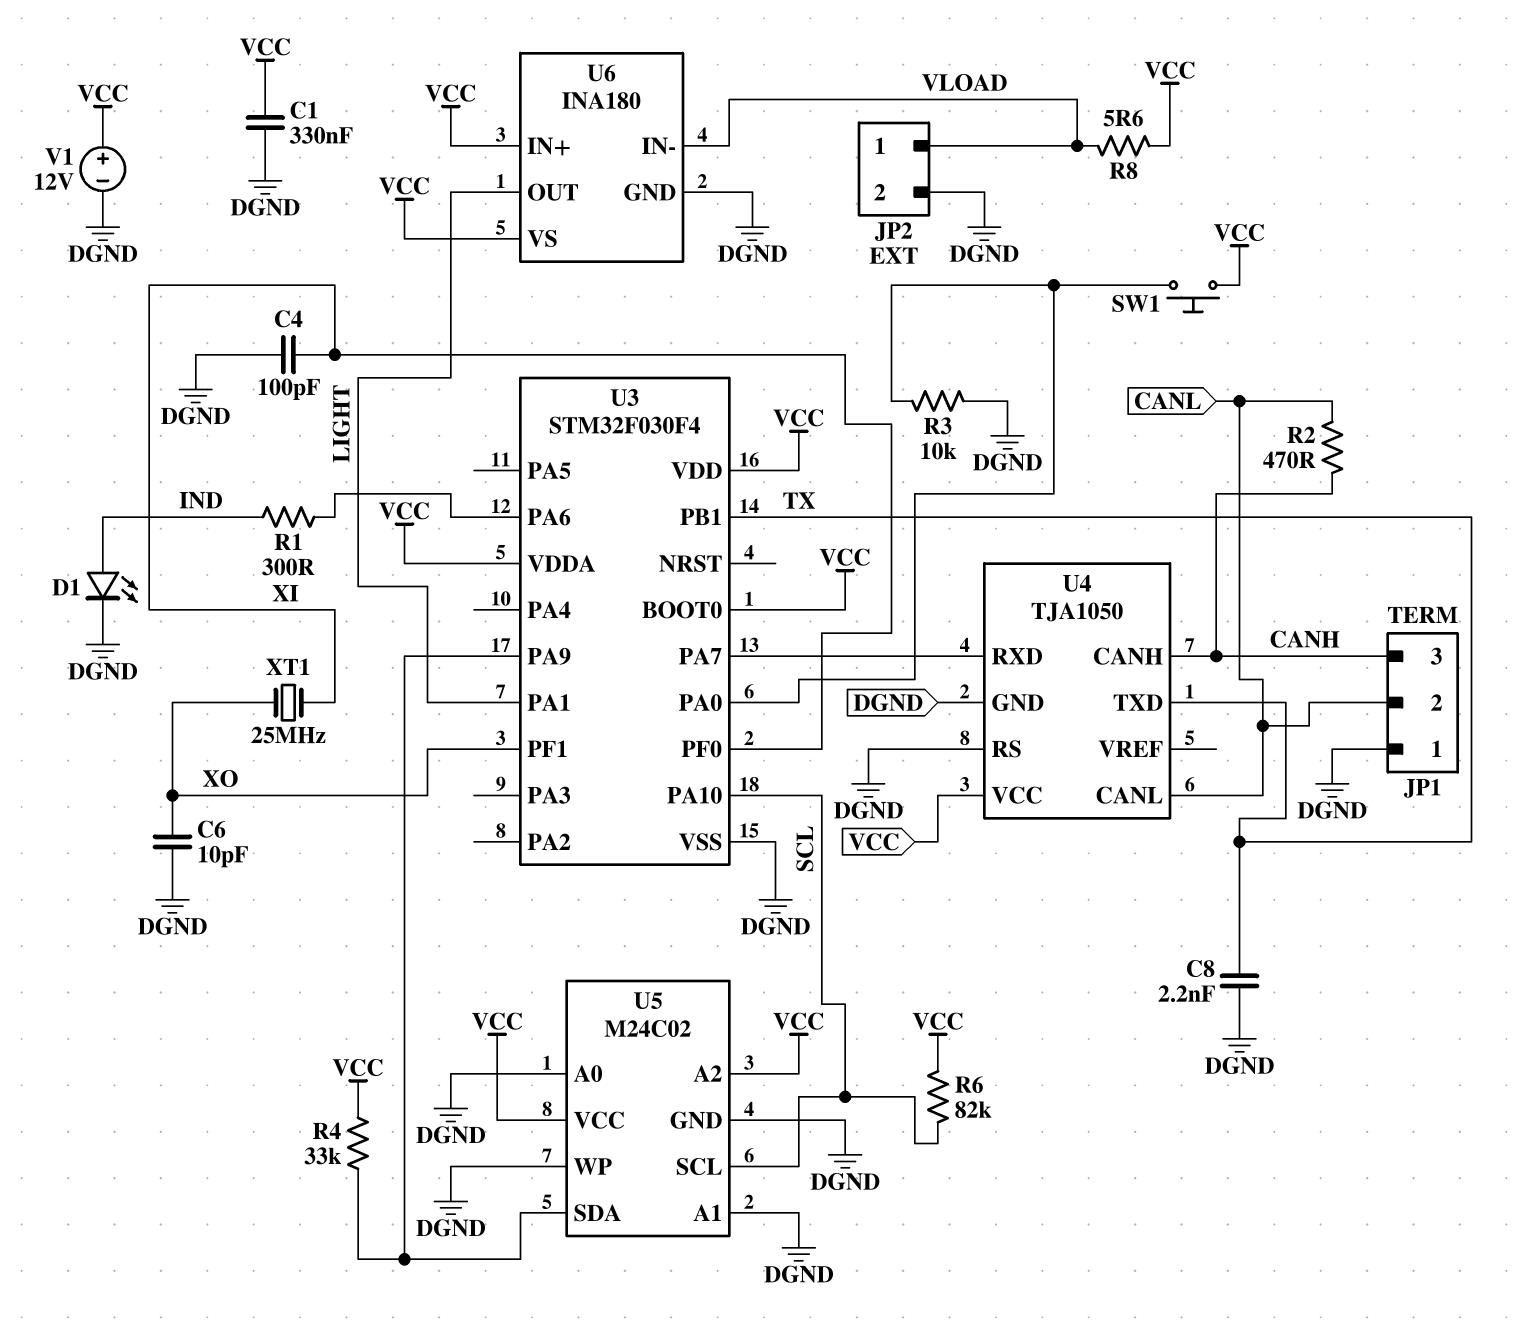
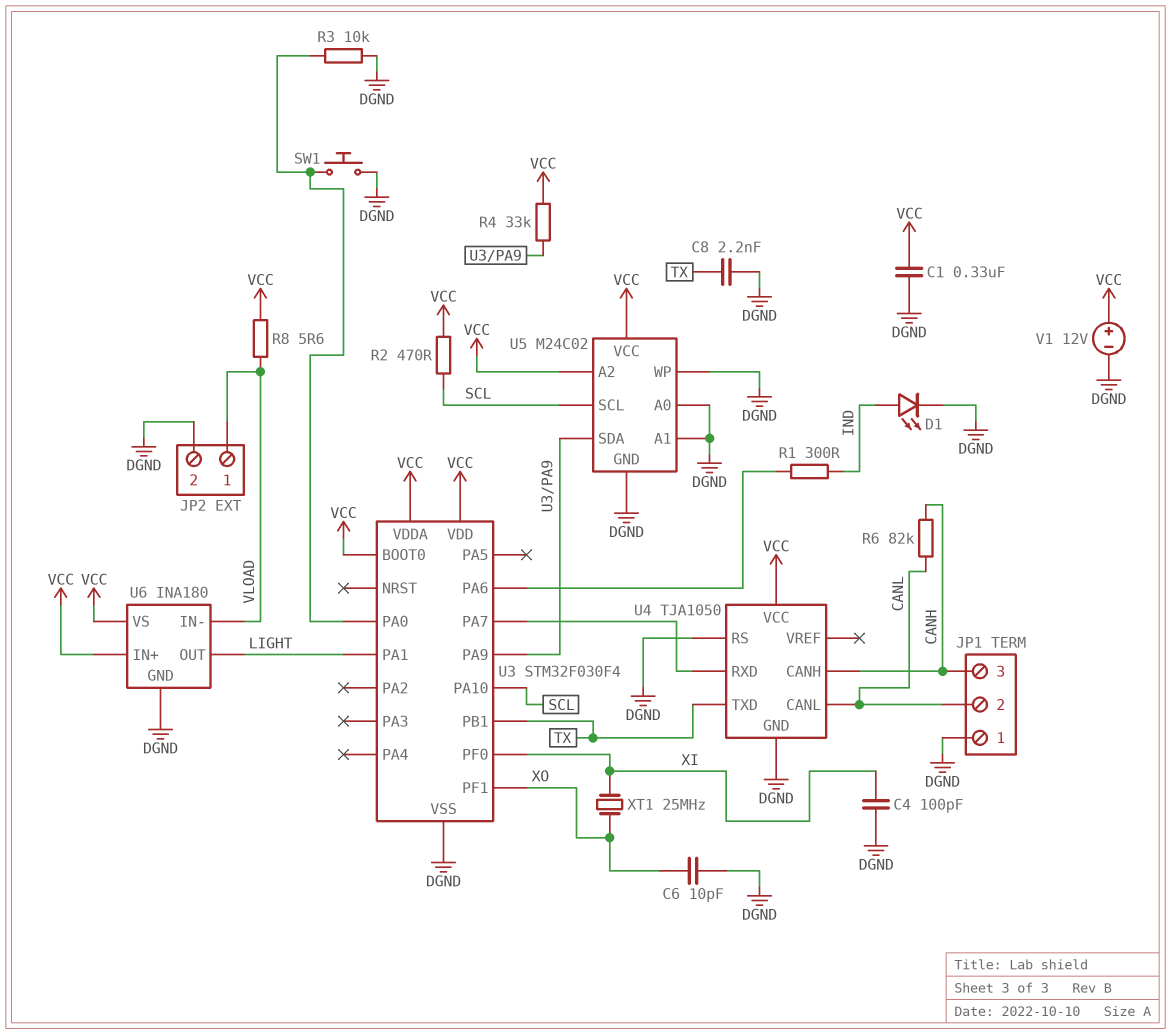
R2: 470 (CANH, CANL) -> 470 (SCL, VCC)
R6: 82k (SCL, VCC) -> 82k (CANH, CANL)
SW1: button (U3/PA0, VCC) -> button (DGND, U3/PA0)

